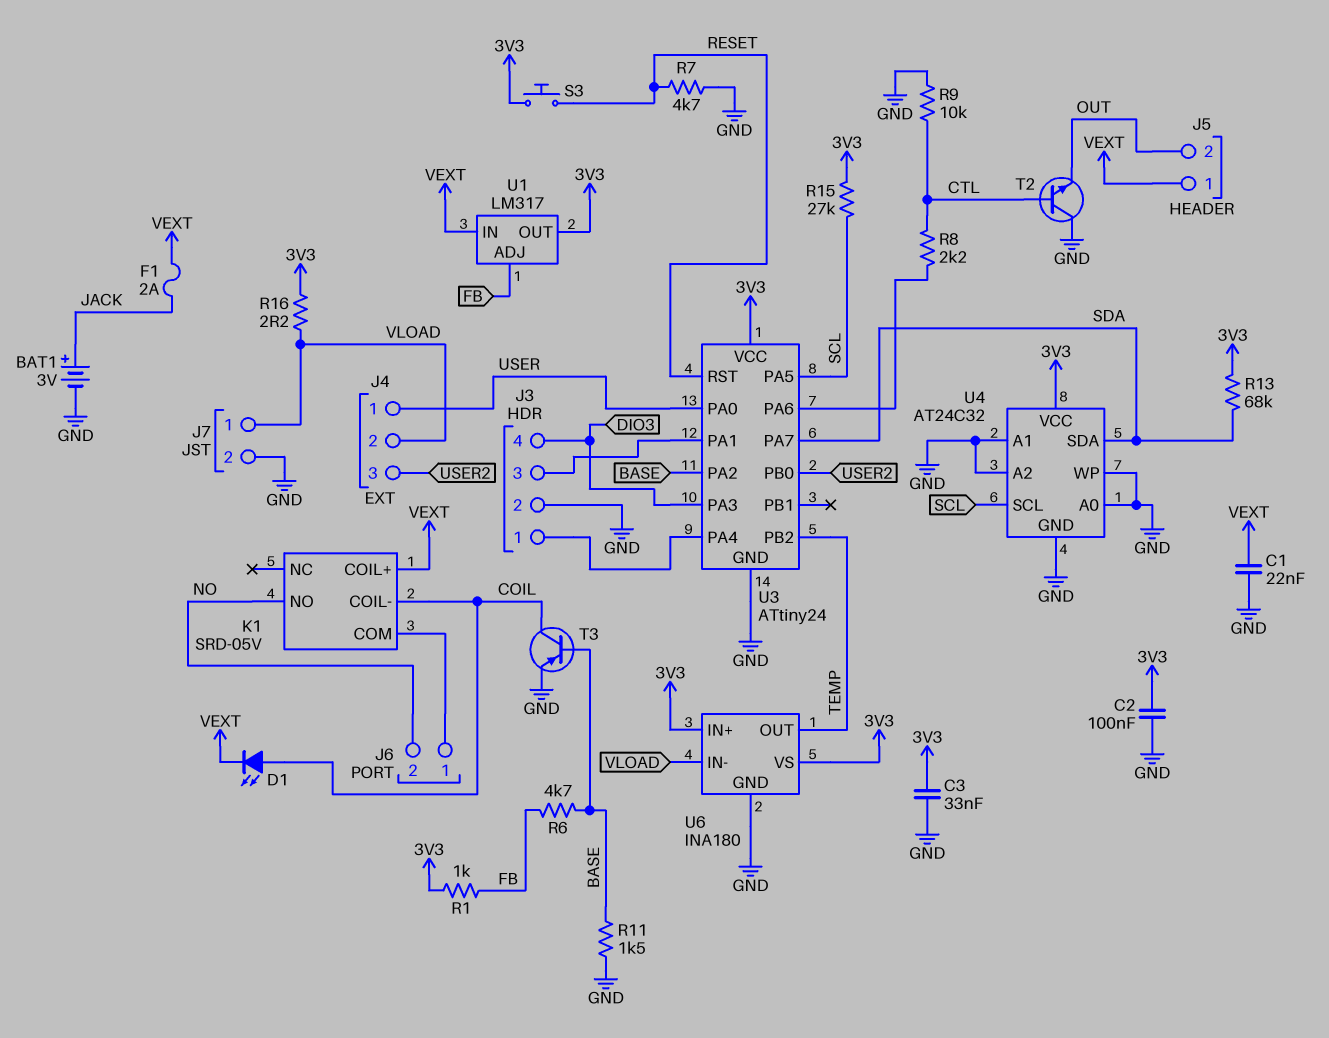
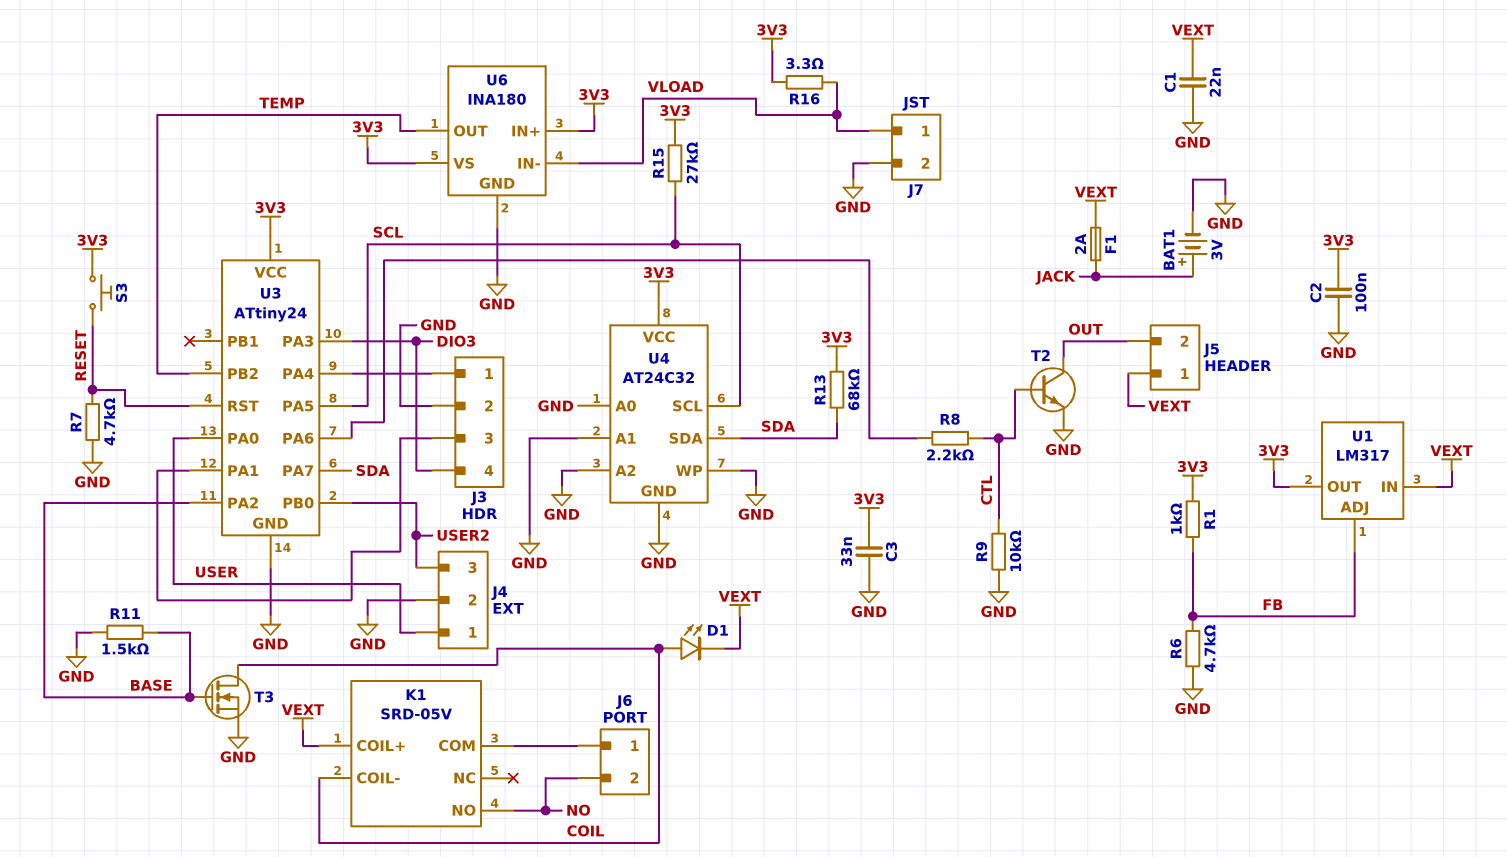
J4 pin 2: VLOAD -> GND
R6: 4.7k (BASE, FB) -> 4.7k (FB, GND)
R16: 2.2 (3V3, VLOAD) -> 3.3 (3V3, VLOAD)
T2: NPN (B CTL, C GND, E OUT) -> NPN (B CTL, C OUT, E GND)
T3: PNP (B BASE, C COIL, E GND) -> NMOS (G BASE, D COIL, S GND)

